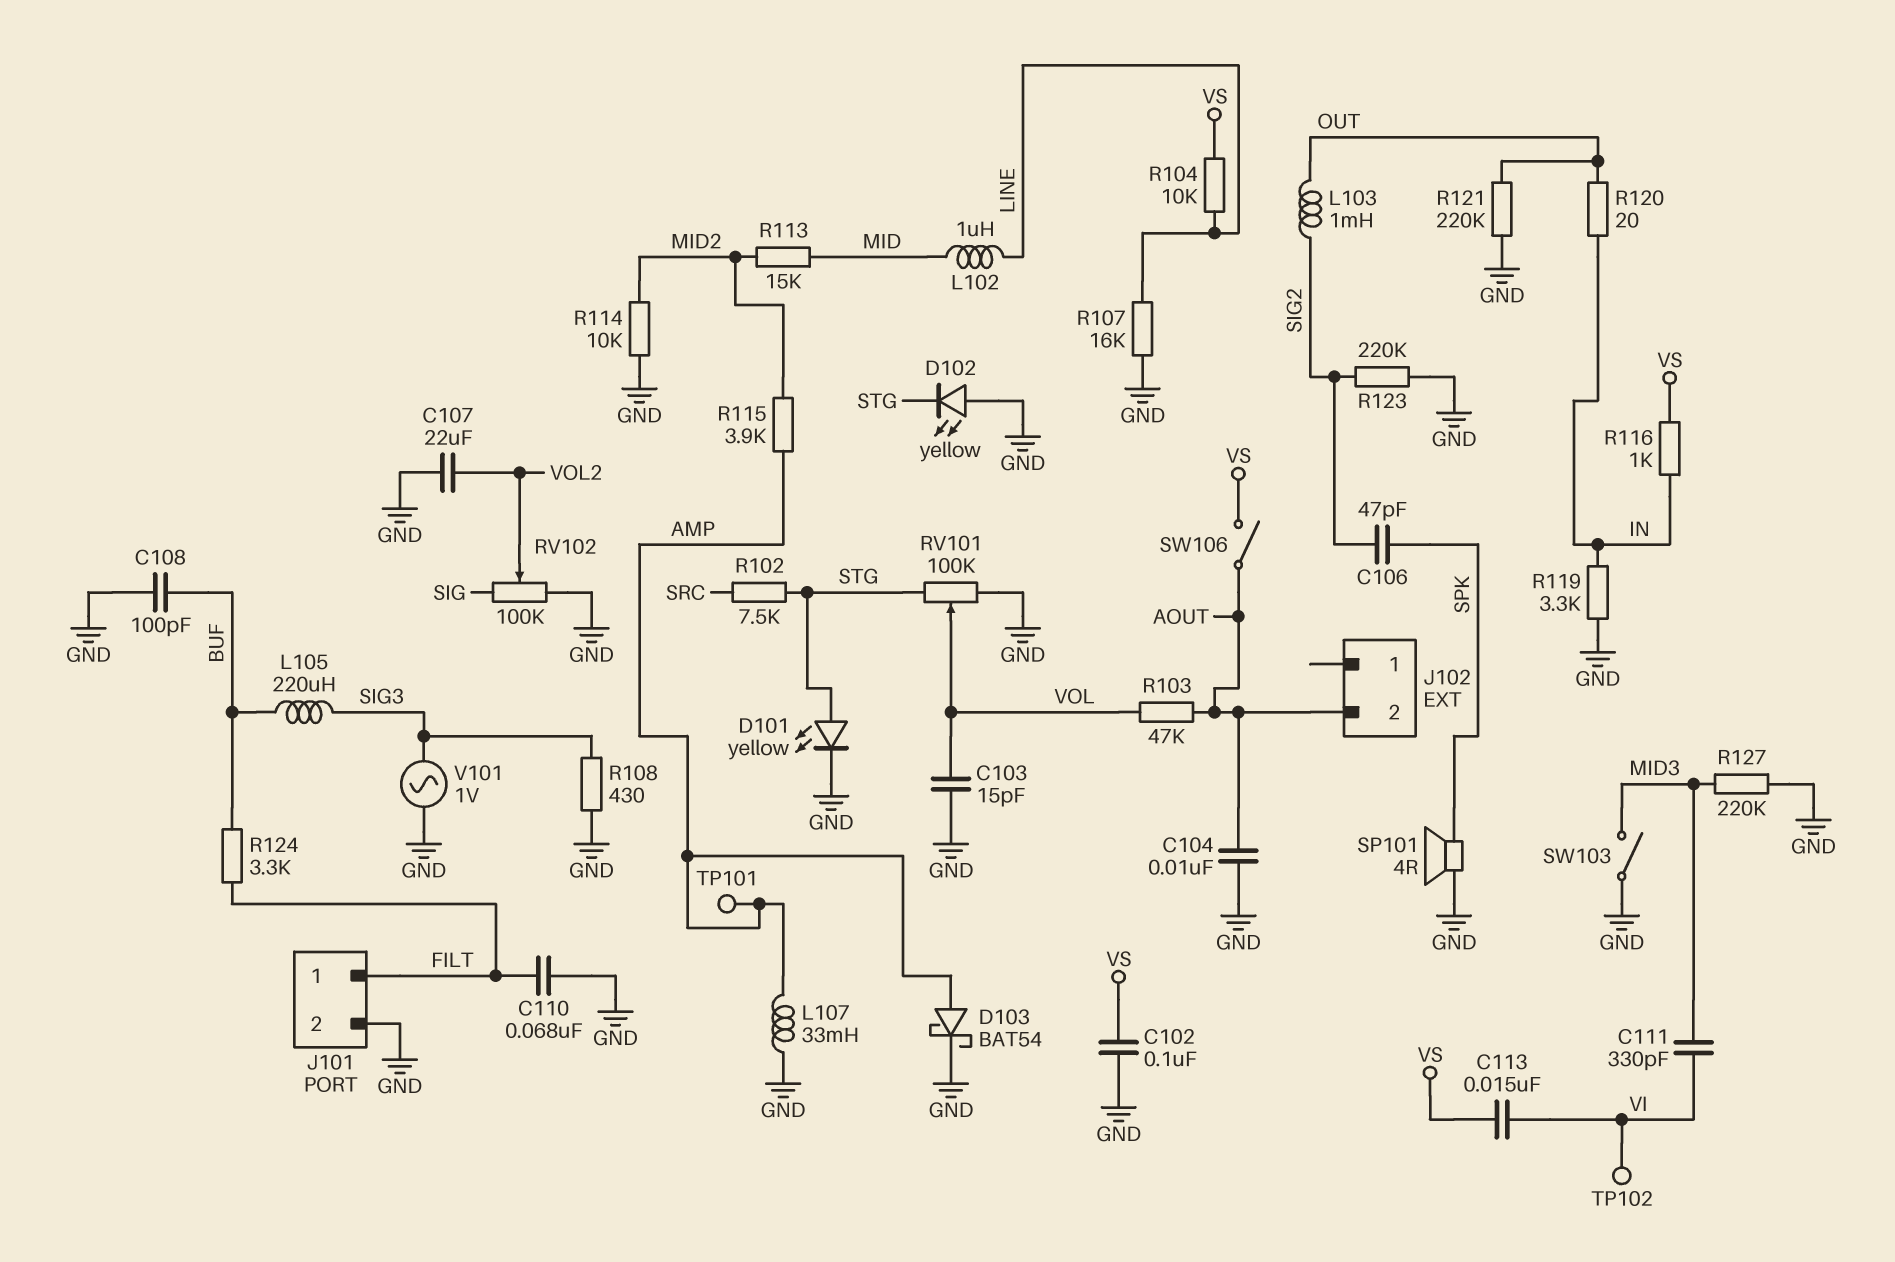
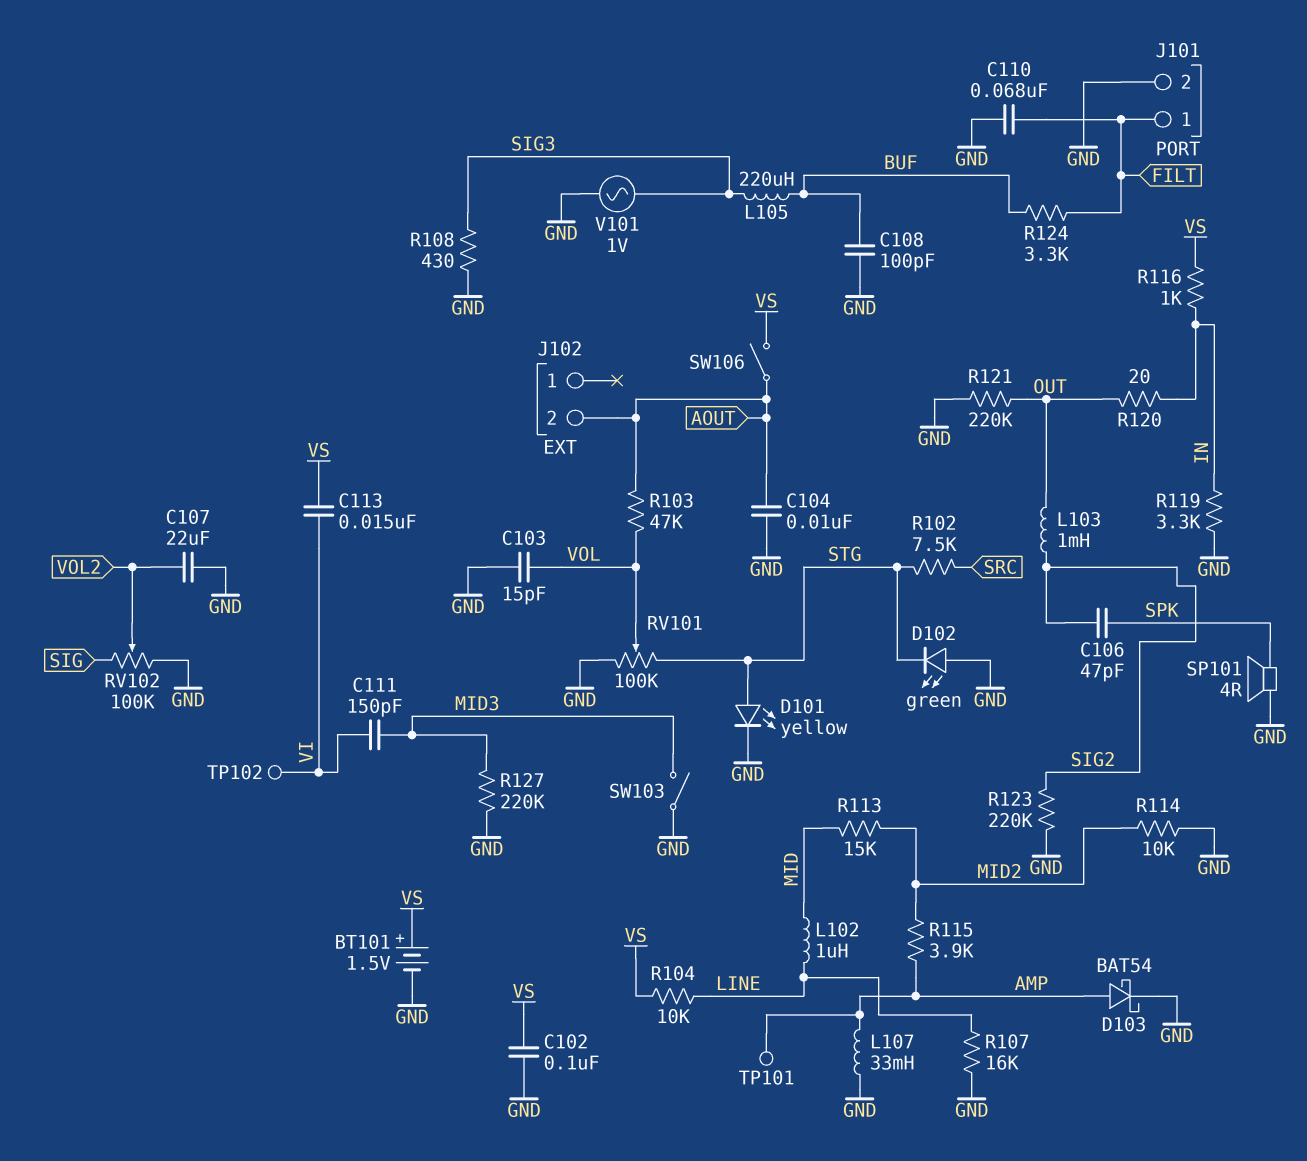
BT101: none -> 1.5V (plus VS, minus GND)
C111: 330pF (MID3, VI) -> 150pF (MID3, VI)
D102: LED yellow (A GND, K STG) -> LED green (A GND, K STG)

